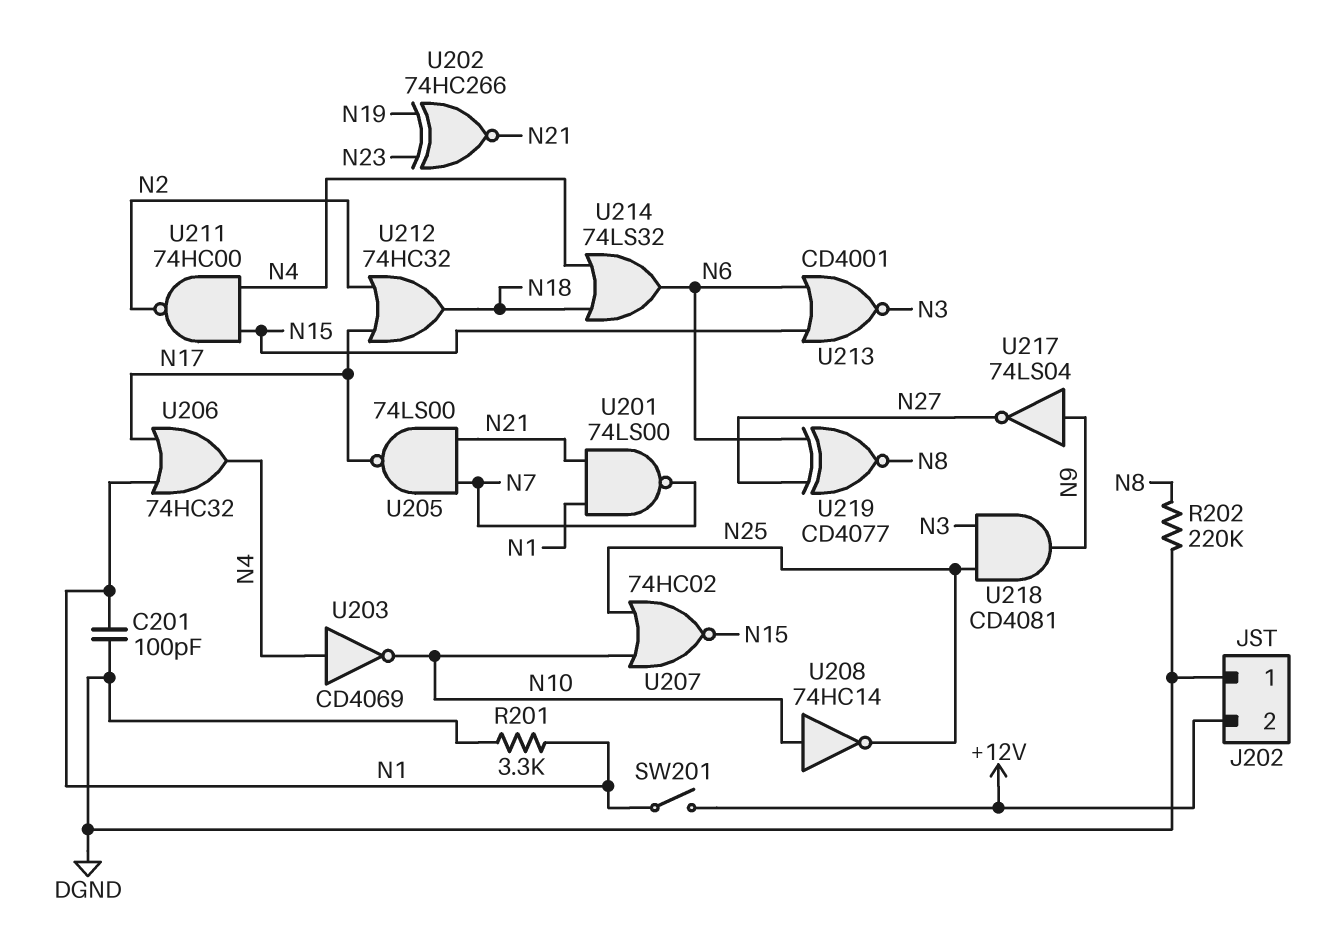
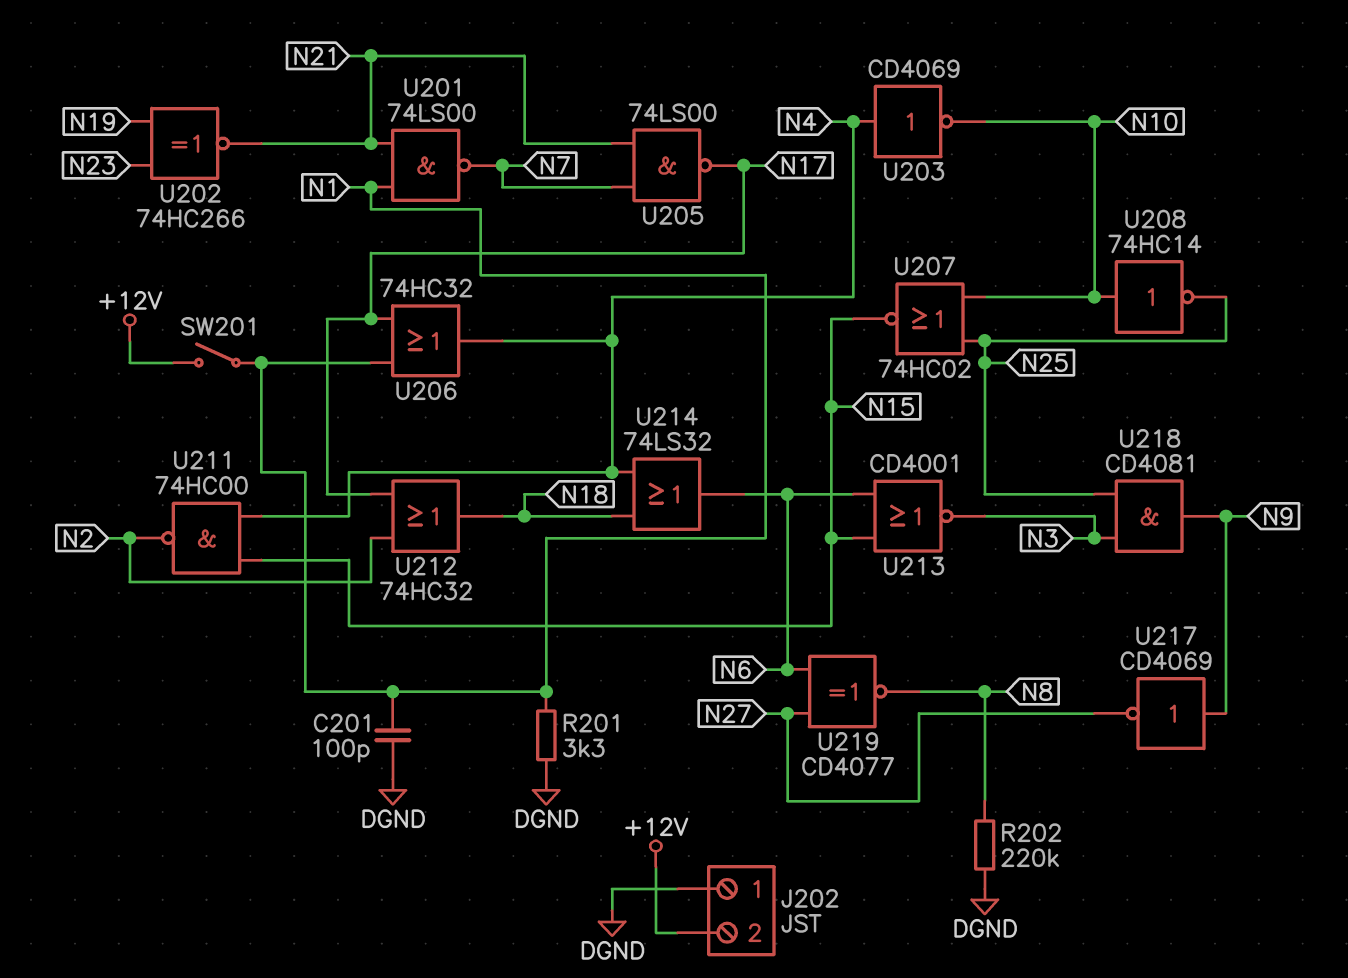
U217: NOT 74LS04 (in N9, out N27) -> NOT CD4069 (in N9, out N27)

